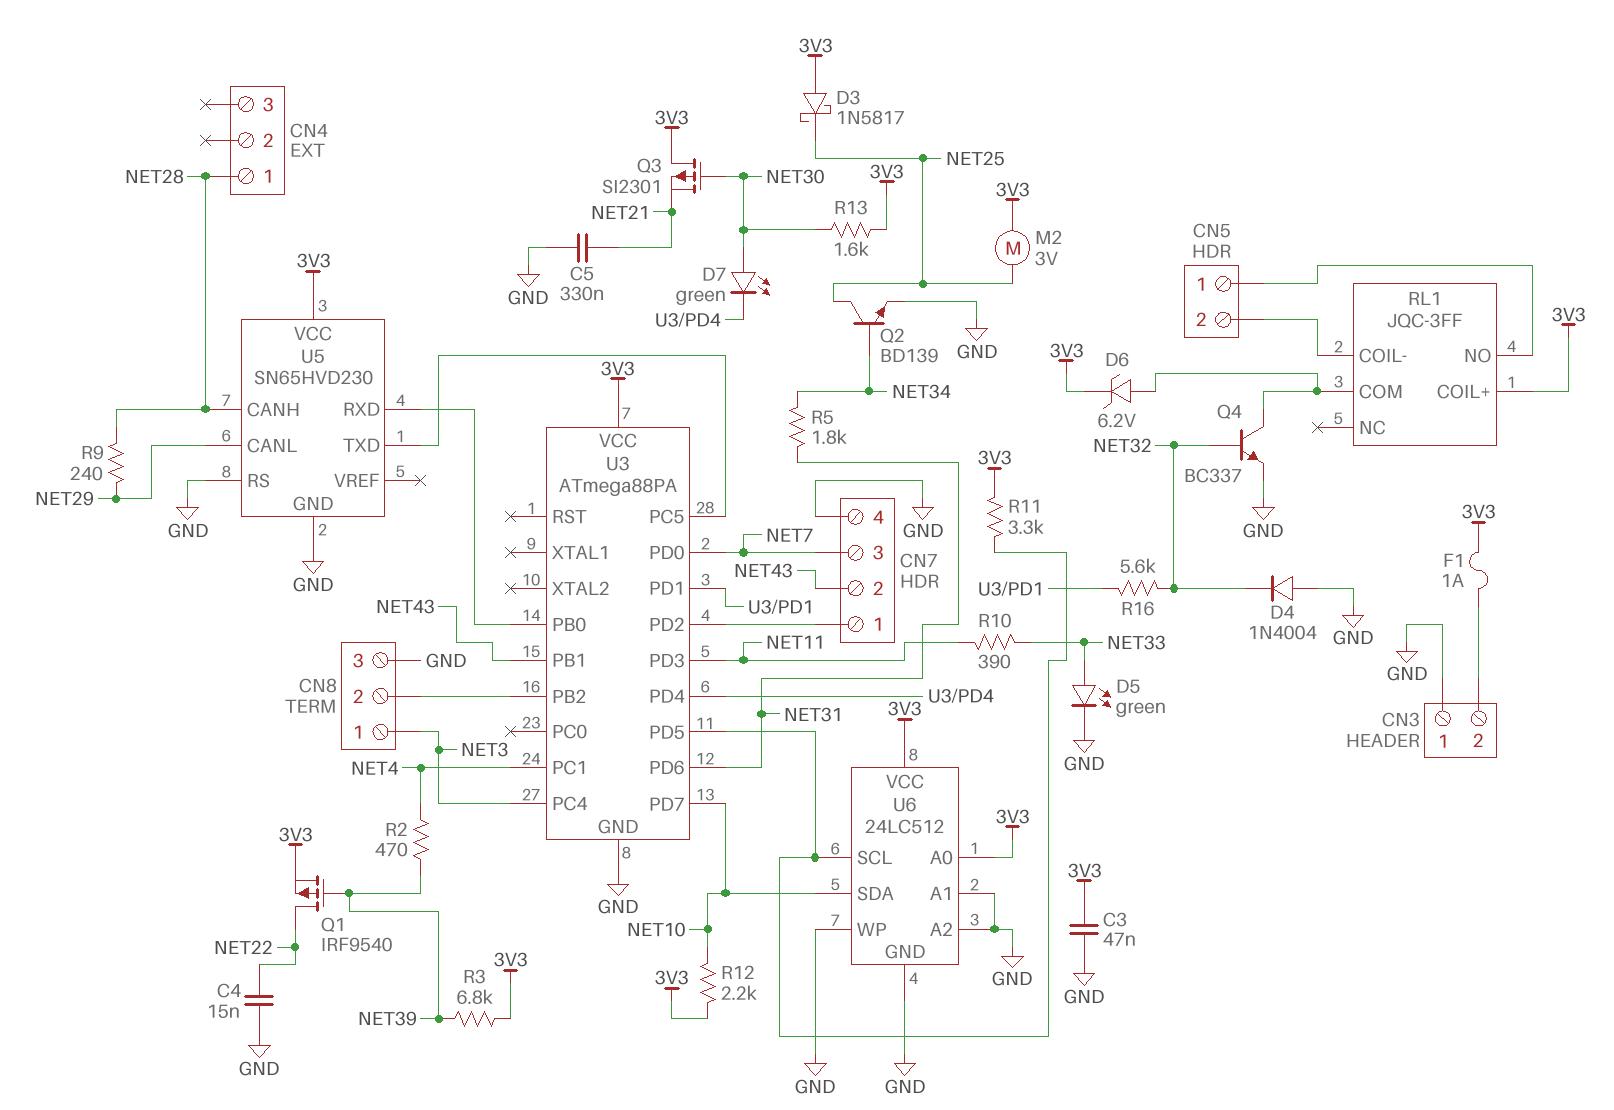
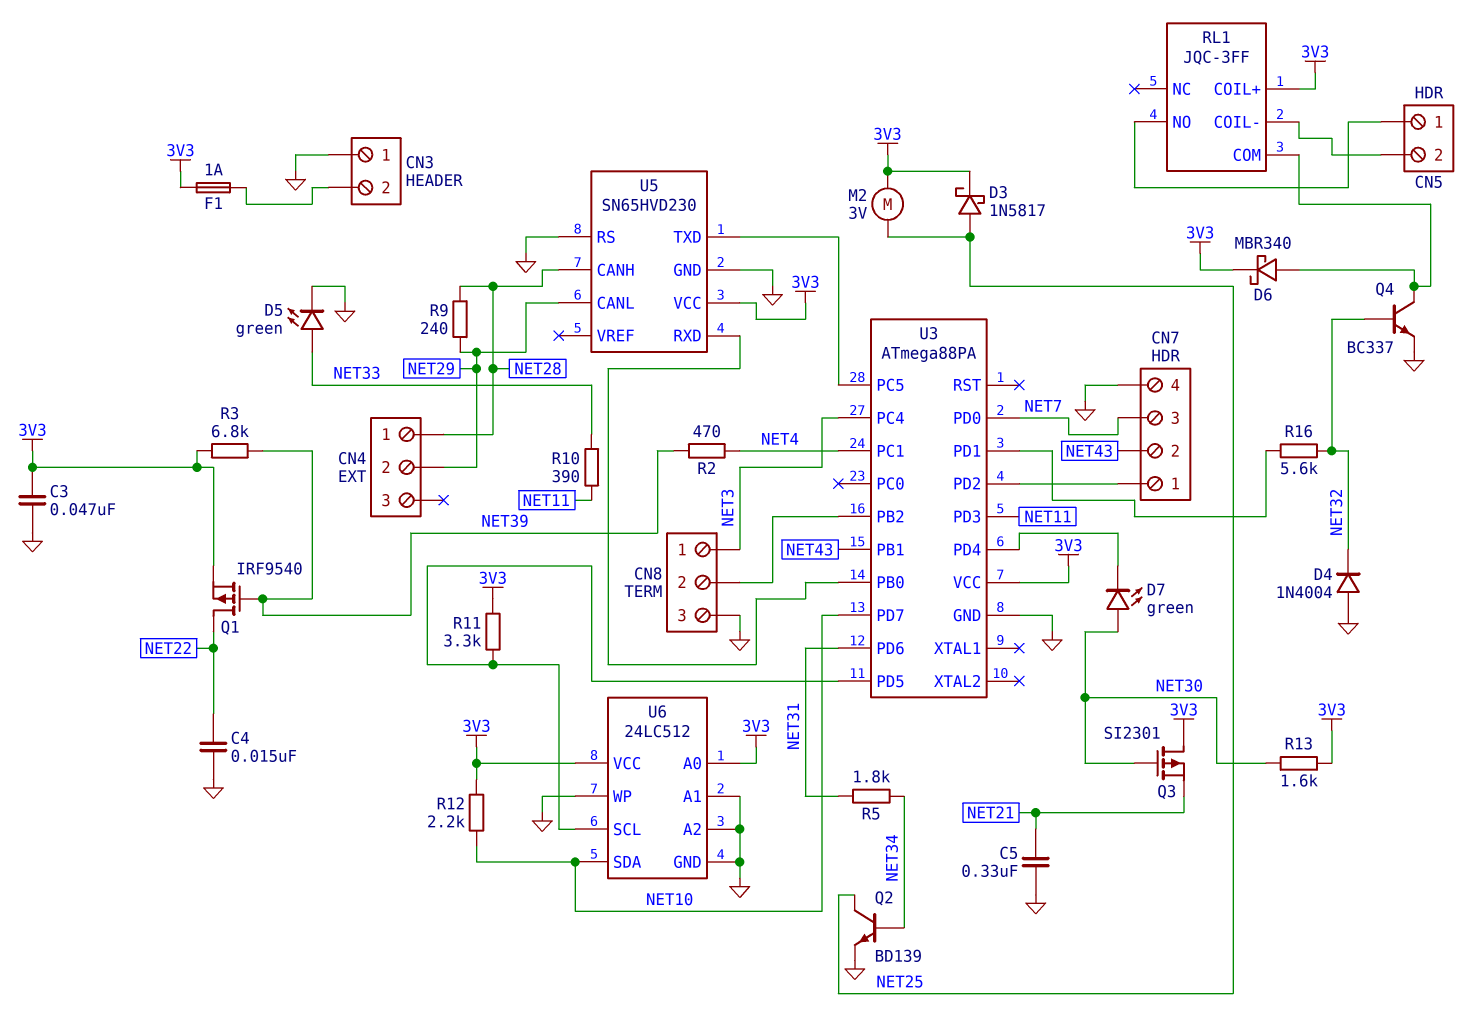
CN4 pin 2: none -> NET29
D3: schottky 1N5817 (A 3V3, K NET25) -> schottky 1N5817 (A NET25, K 3V3)
D6: zener 6.2V (A RL1/COM, K 3V3) -> schottky MBR340 (A RL1/COM, K 3V3)

